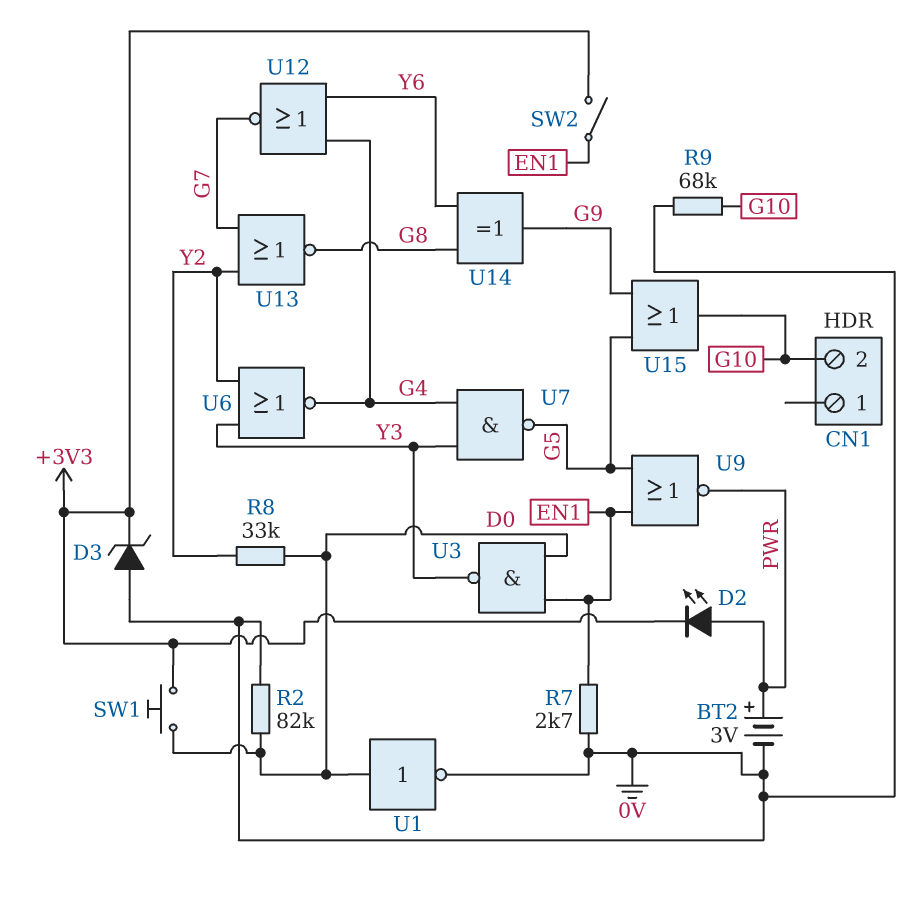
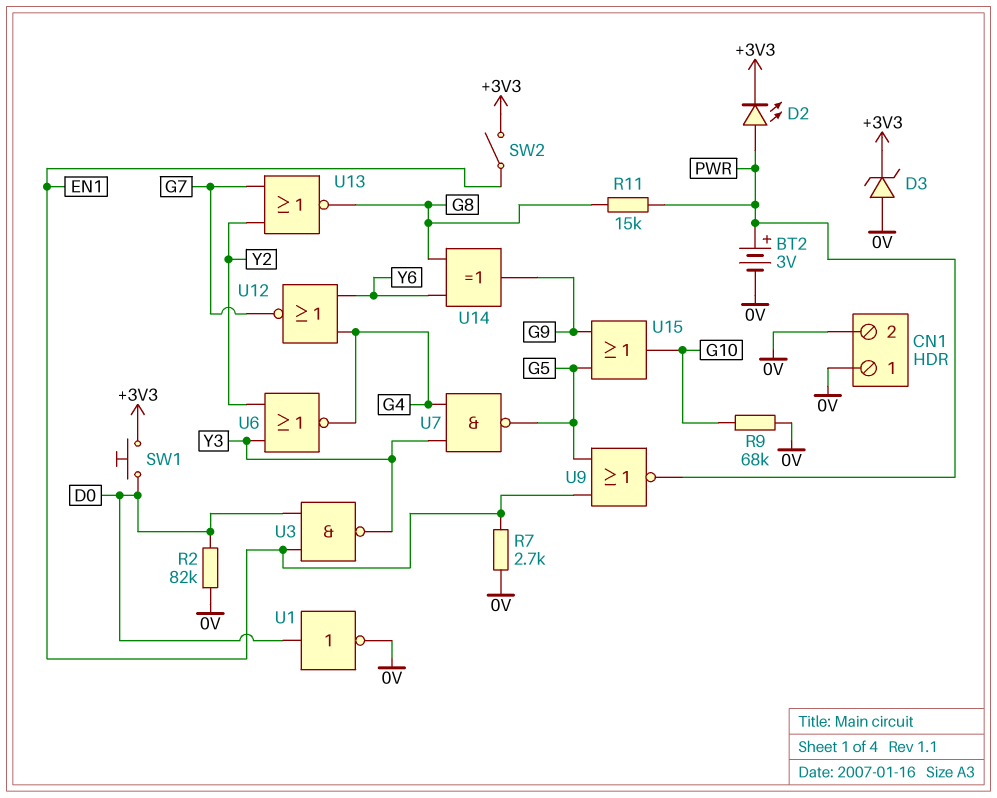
CN1 pin 1: none -> 0V
CN1 pin 2: G10 -> 0V
R8: 33k (D0, Y2) -> none
R11: none -> 15k (G8, PWR)

